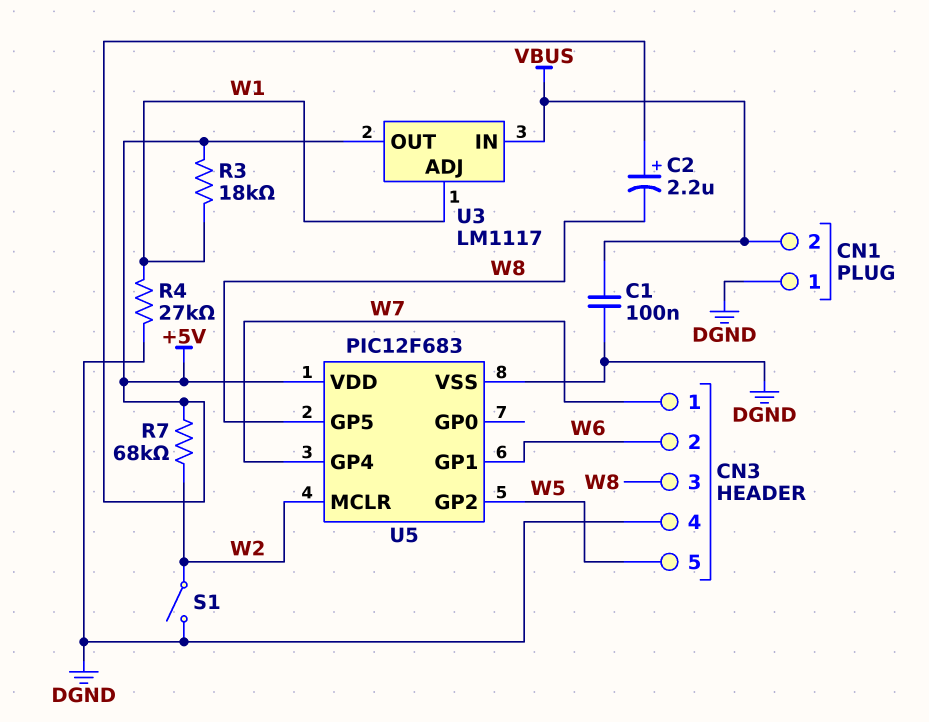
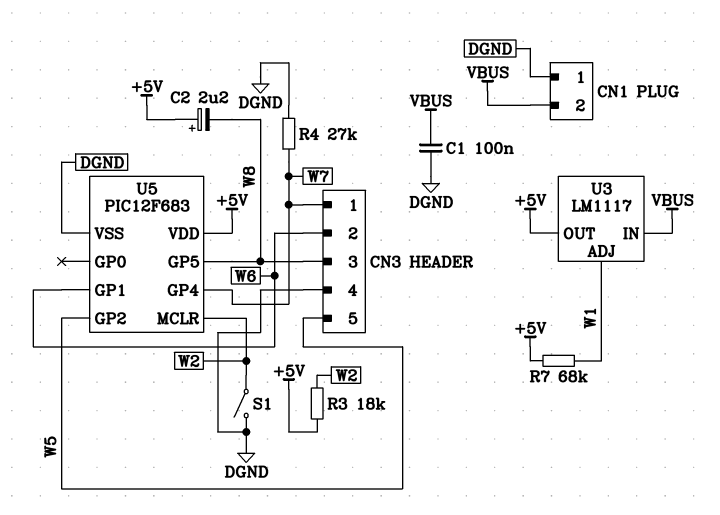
R3: 18k (+5V, W1) -> 18k (+5V, W2)
R4: 27k (DGND, W1) -> 27k (DGND, W7)
R7: 68k (+5V, W2) -> 68k (+5V, W1)

